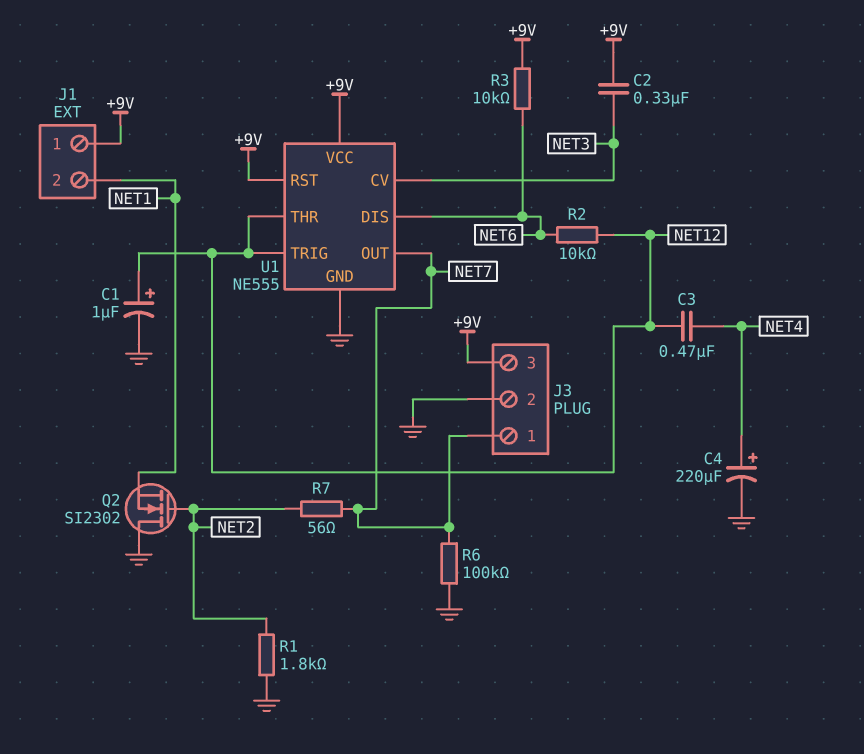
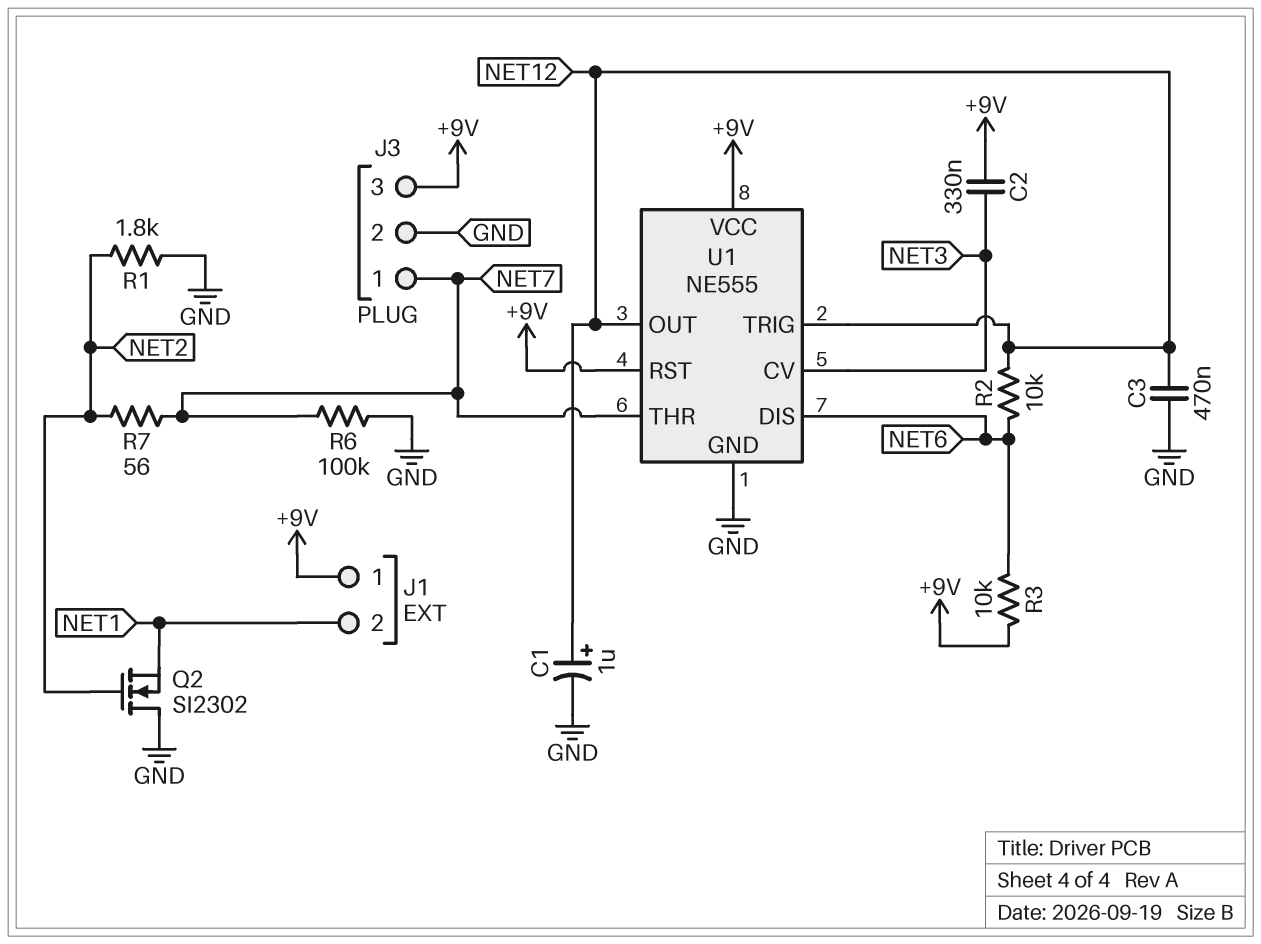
C3: 470nF (NET4, NET12) -> 470nF (GND, NET12)
C4: 220uF (plus NET4, minus GND) -> none
U1 pin OUT: NET7 -> NET12
U1 pin THR: NET12 -> NET7

